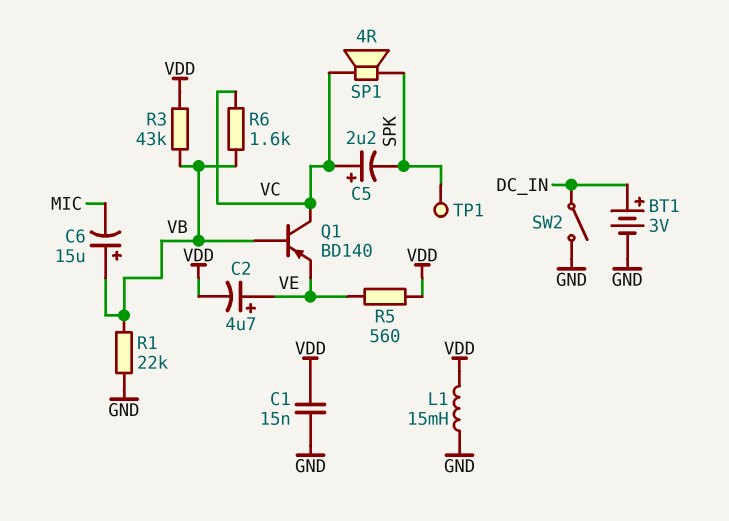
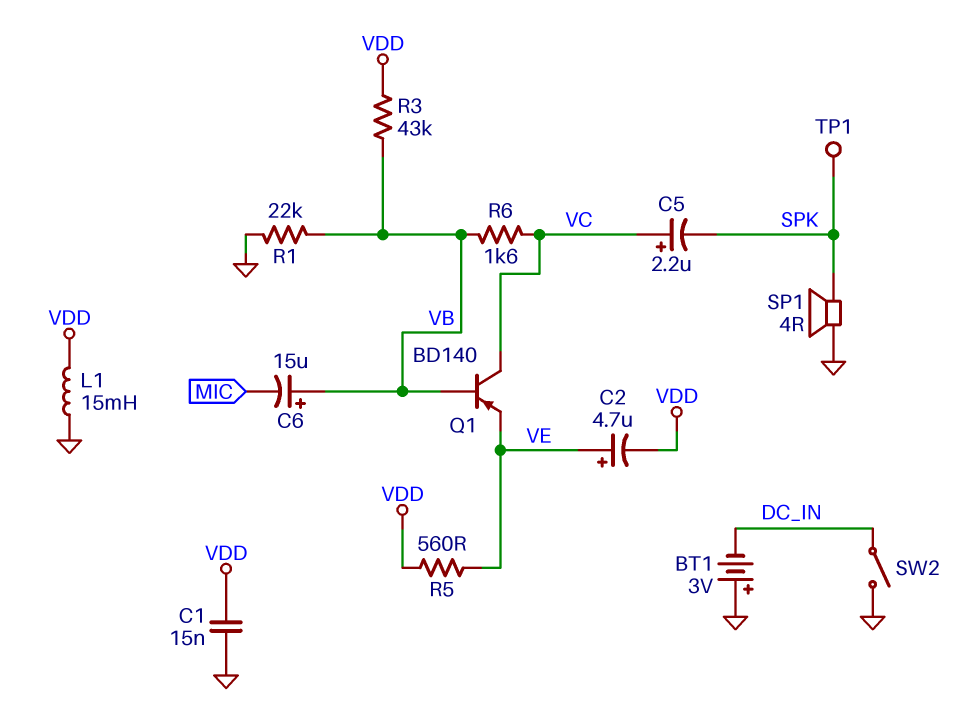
BT1: 3V (plus DC_IN, minus GND) -> 3V (plus GND, minus DC_IN)
SP1: speaker 4R (SPK, VC) -> speaker 4R (GND, SPK)

